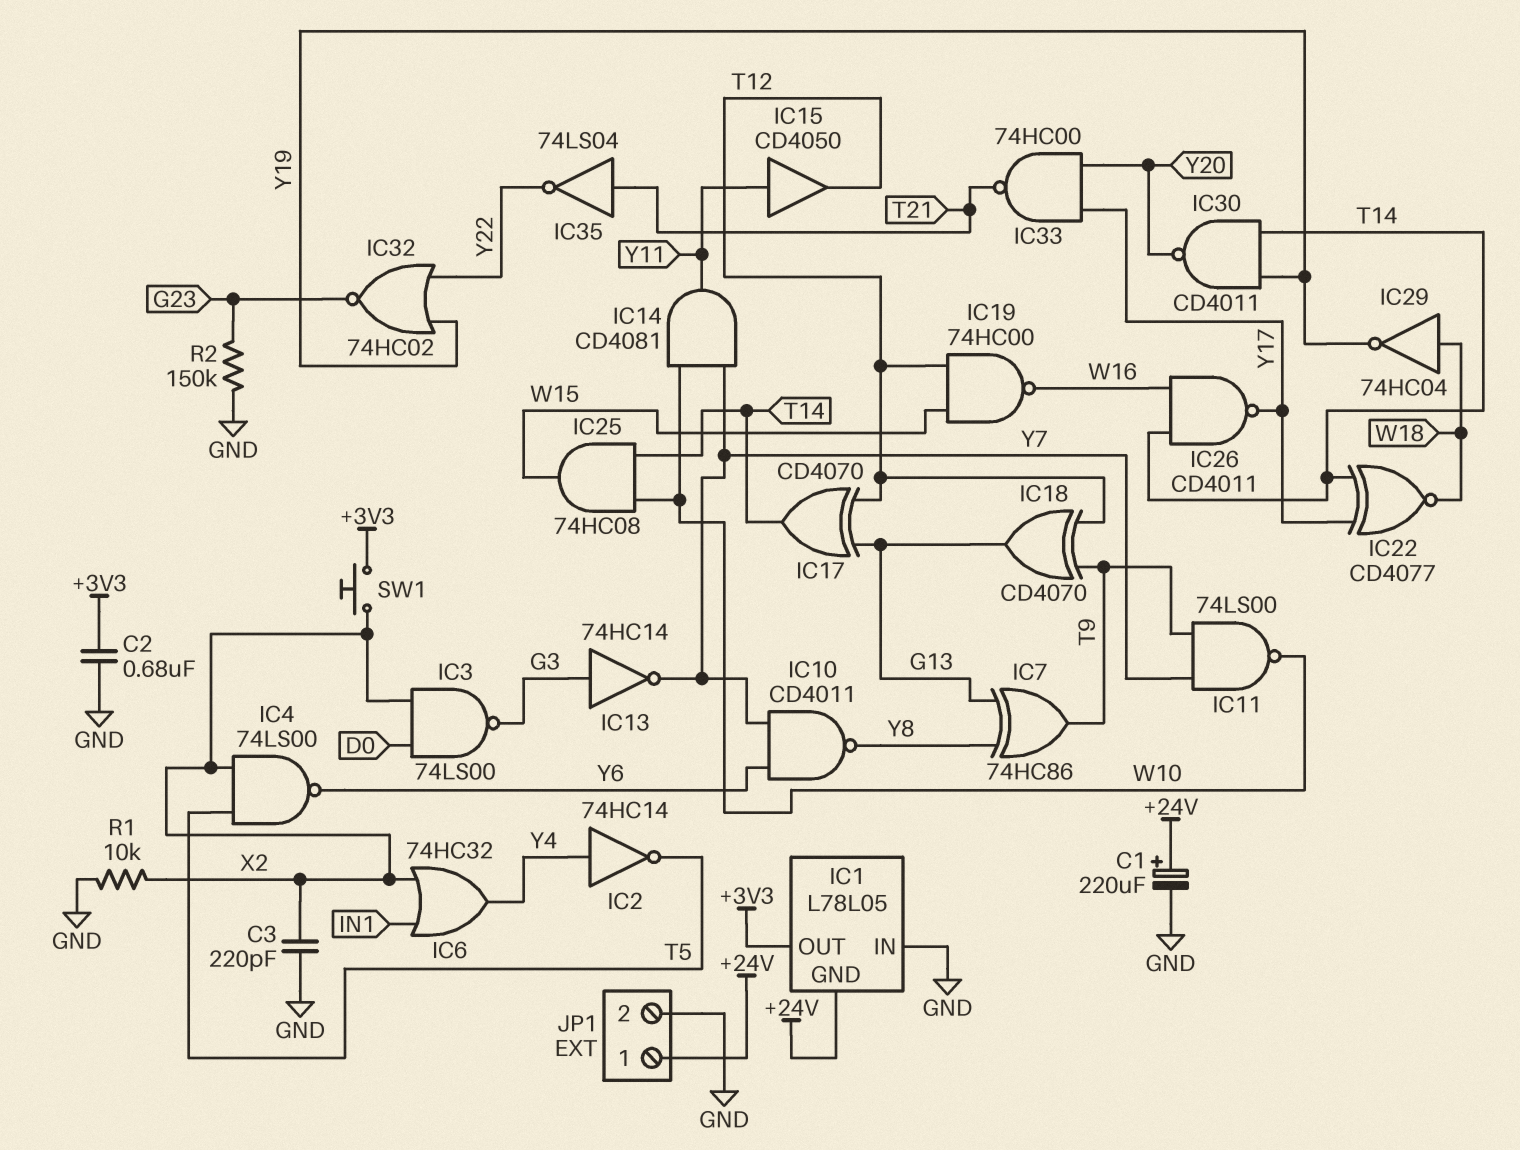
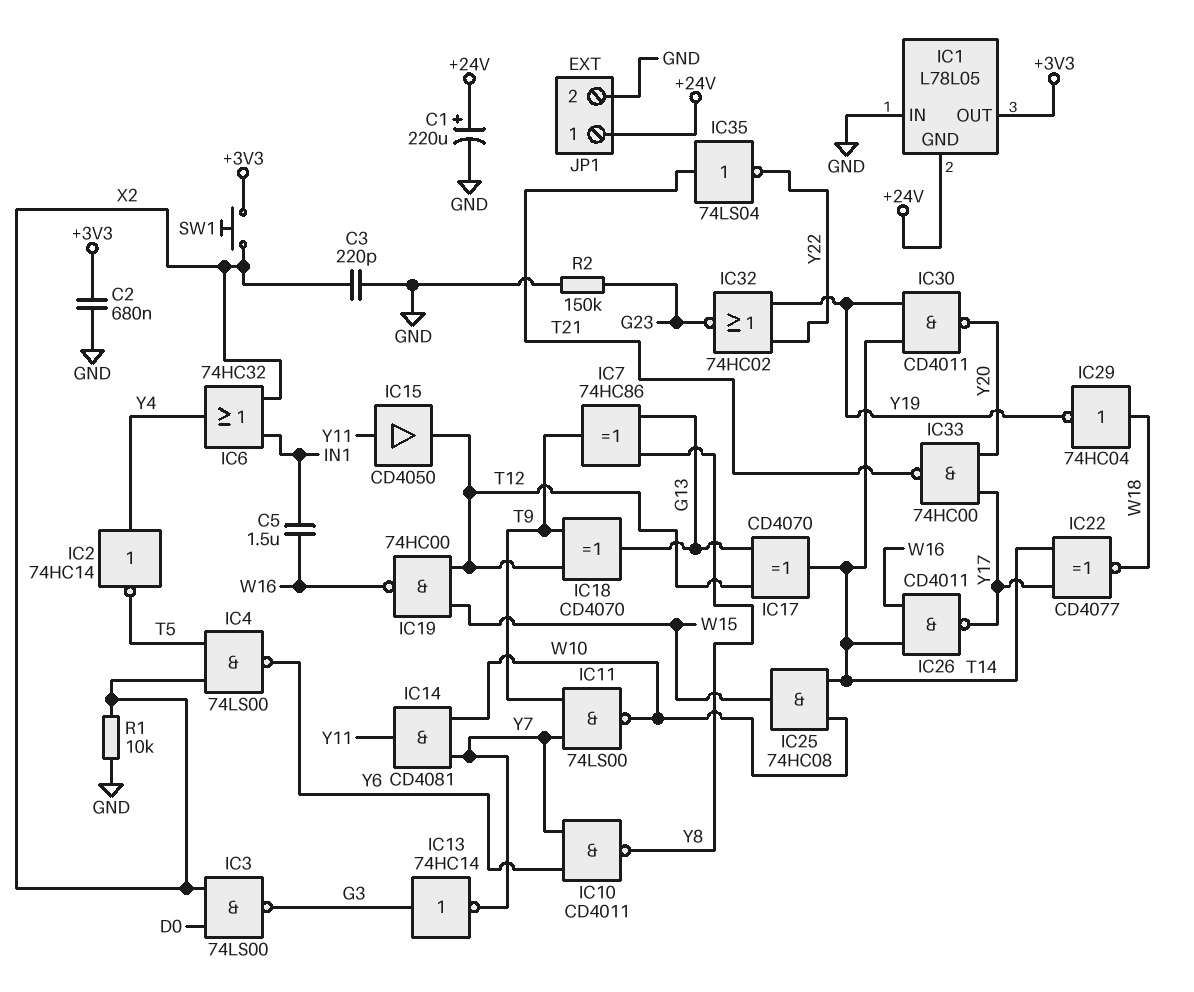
C5: none -> 1.5uF (IN1, W16)

